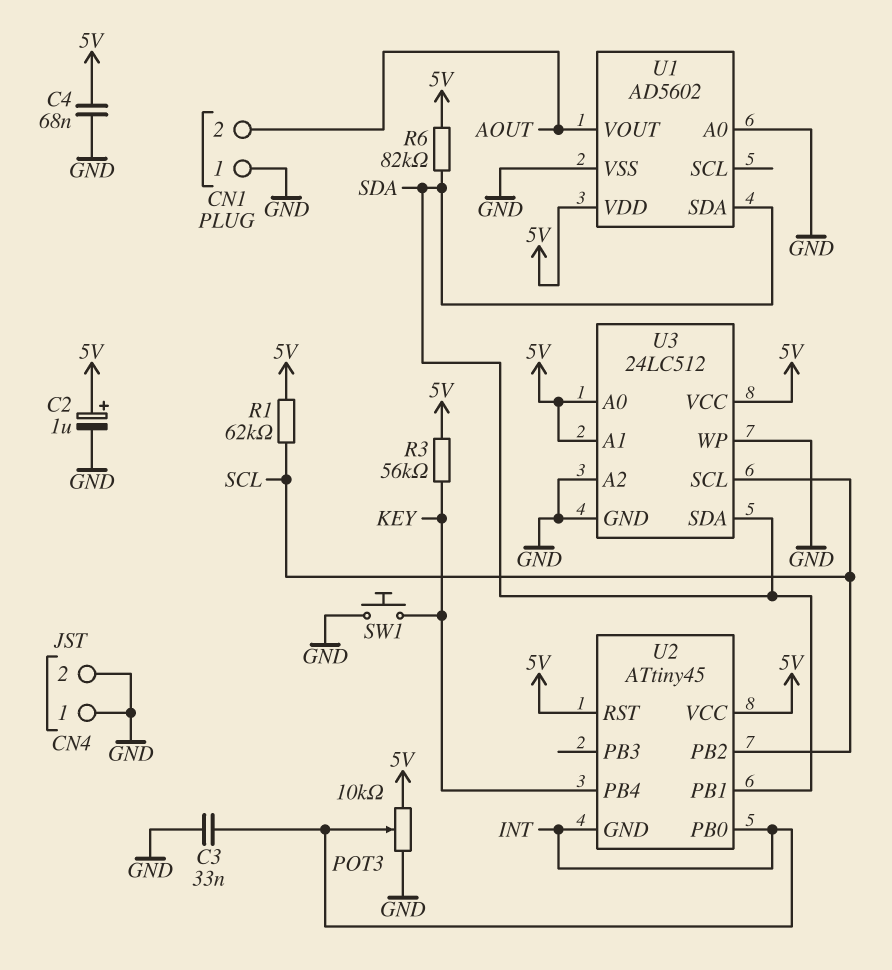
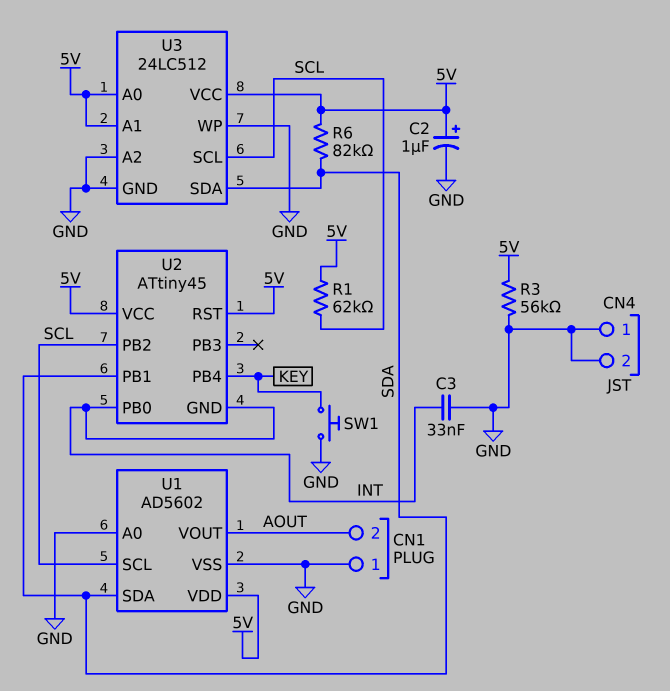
C4: 68nF (5V, GND) -> none
POT3: 10k (5V, GND, wiper INT) -> none
R3: 56k (5V, KEY) -> 56k (5V, GND)
U1 pin SCL: none -> SCL

